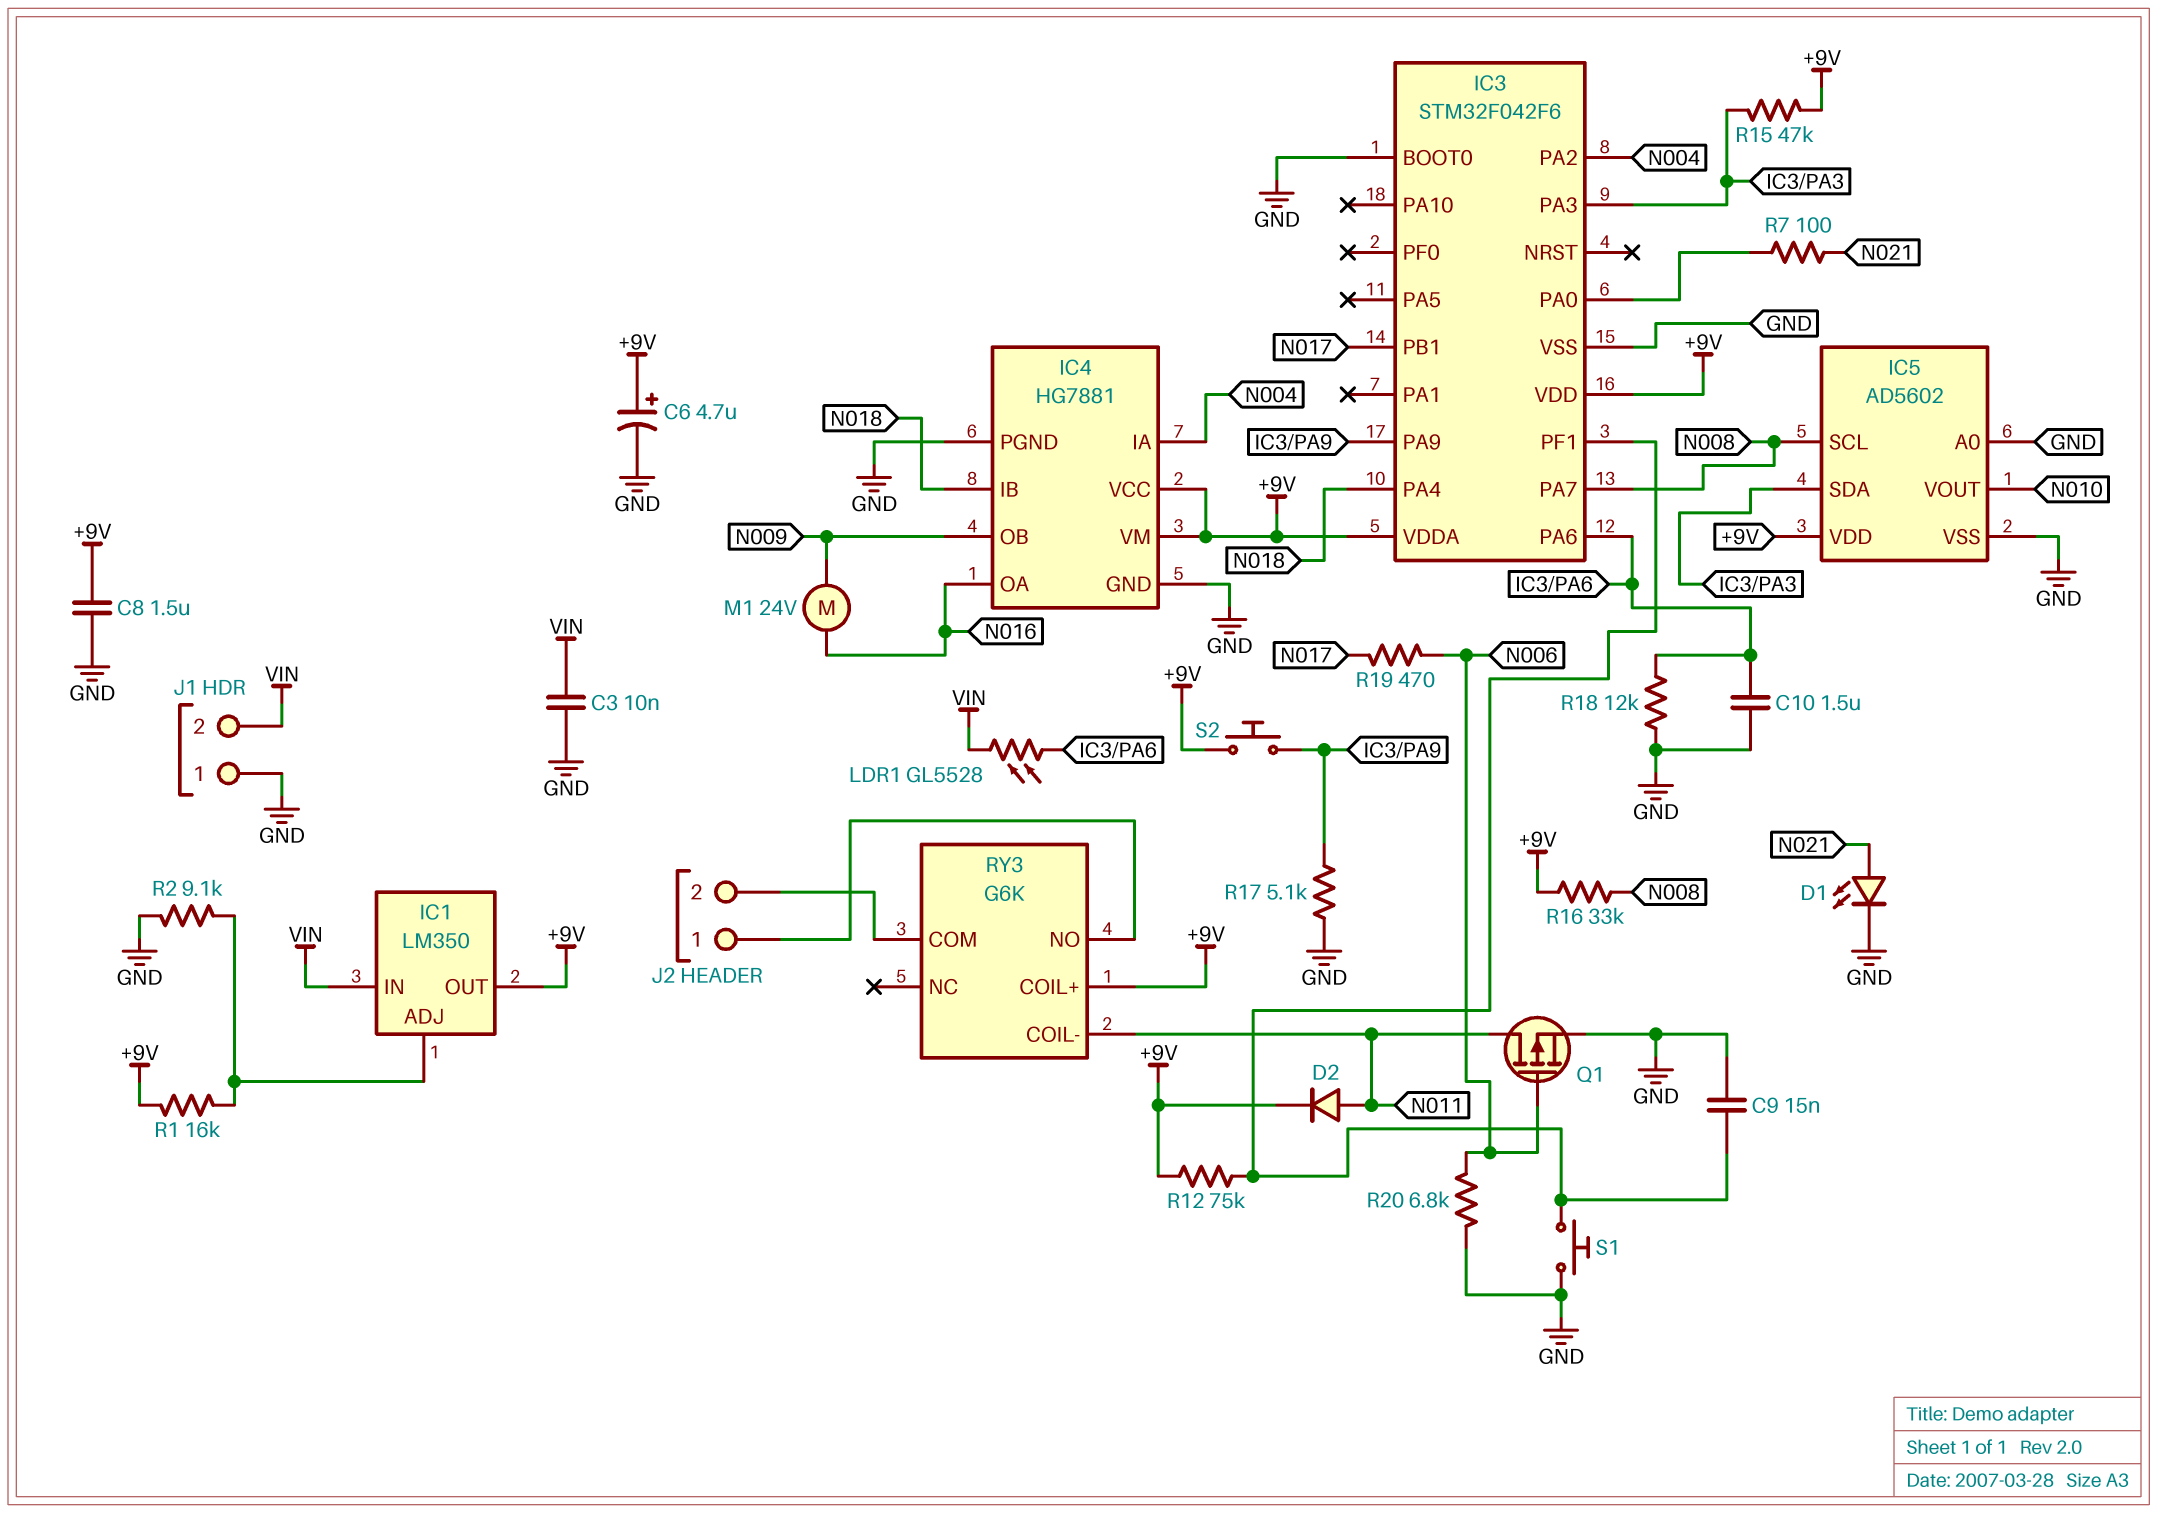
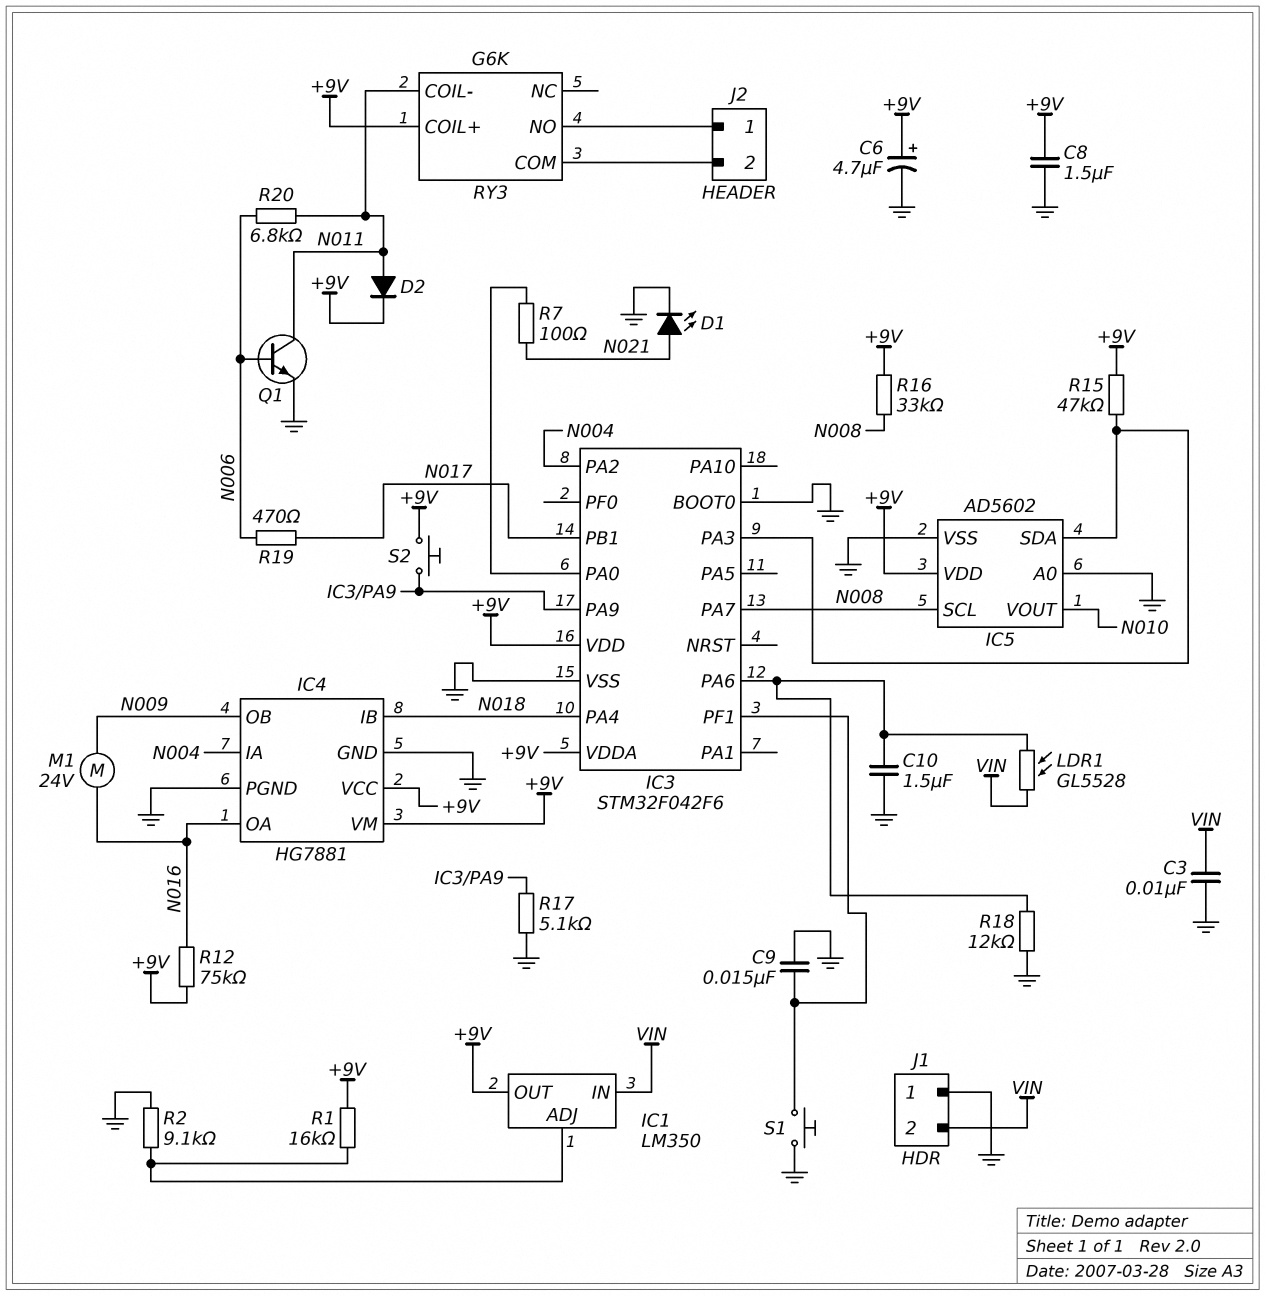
Q1: PMOS (G N006, D N011, S GND) -> NPN (B N006, C N011, E GND)
R12: 75k (+9V, IC3/PF1) -> 75k (+9V, N016)
R20: 6.8k (GND, N006) -> 6.8k (N006, N011)

